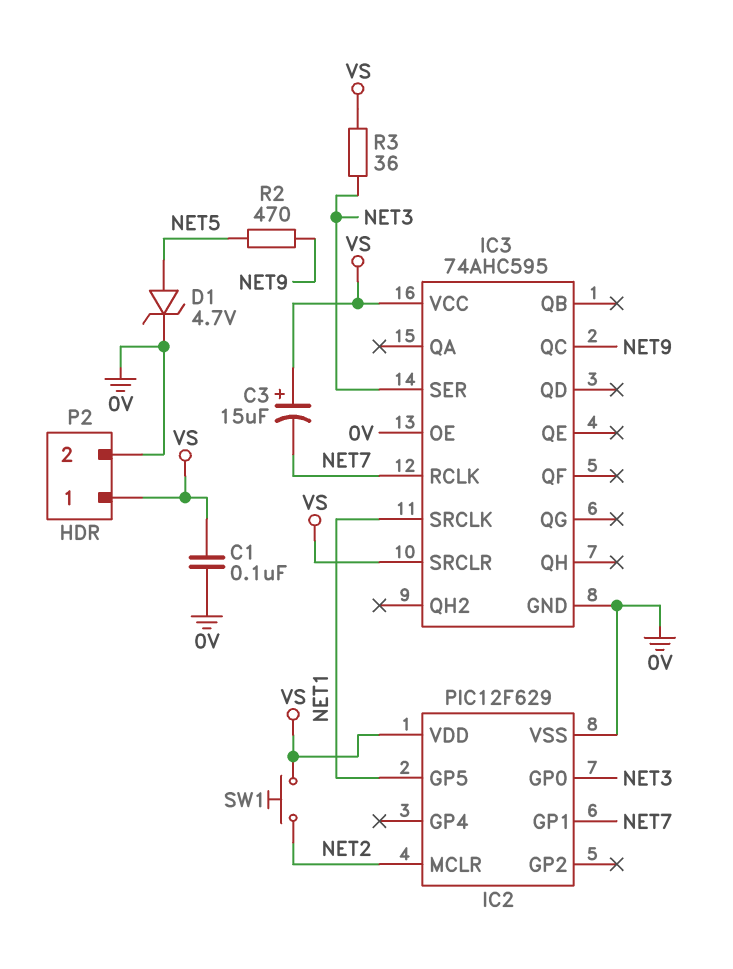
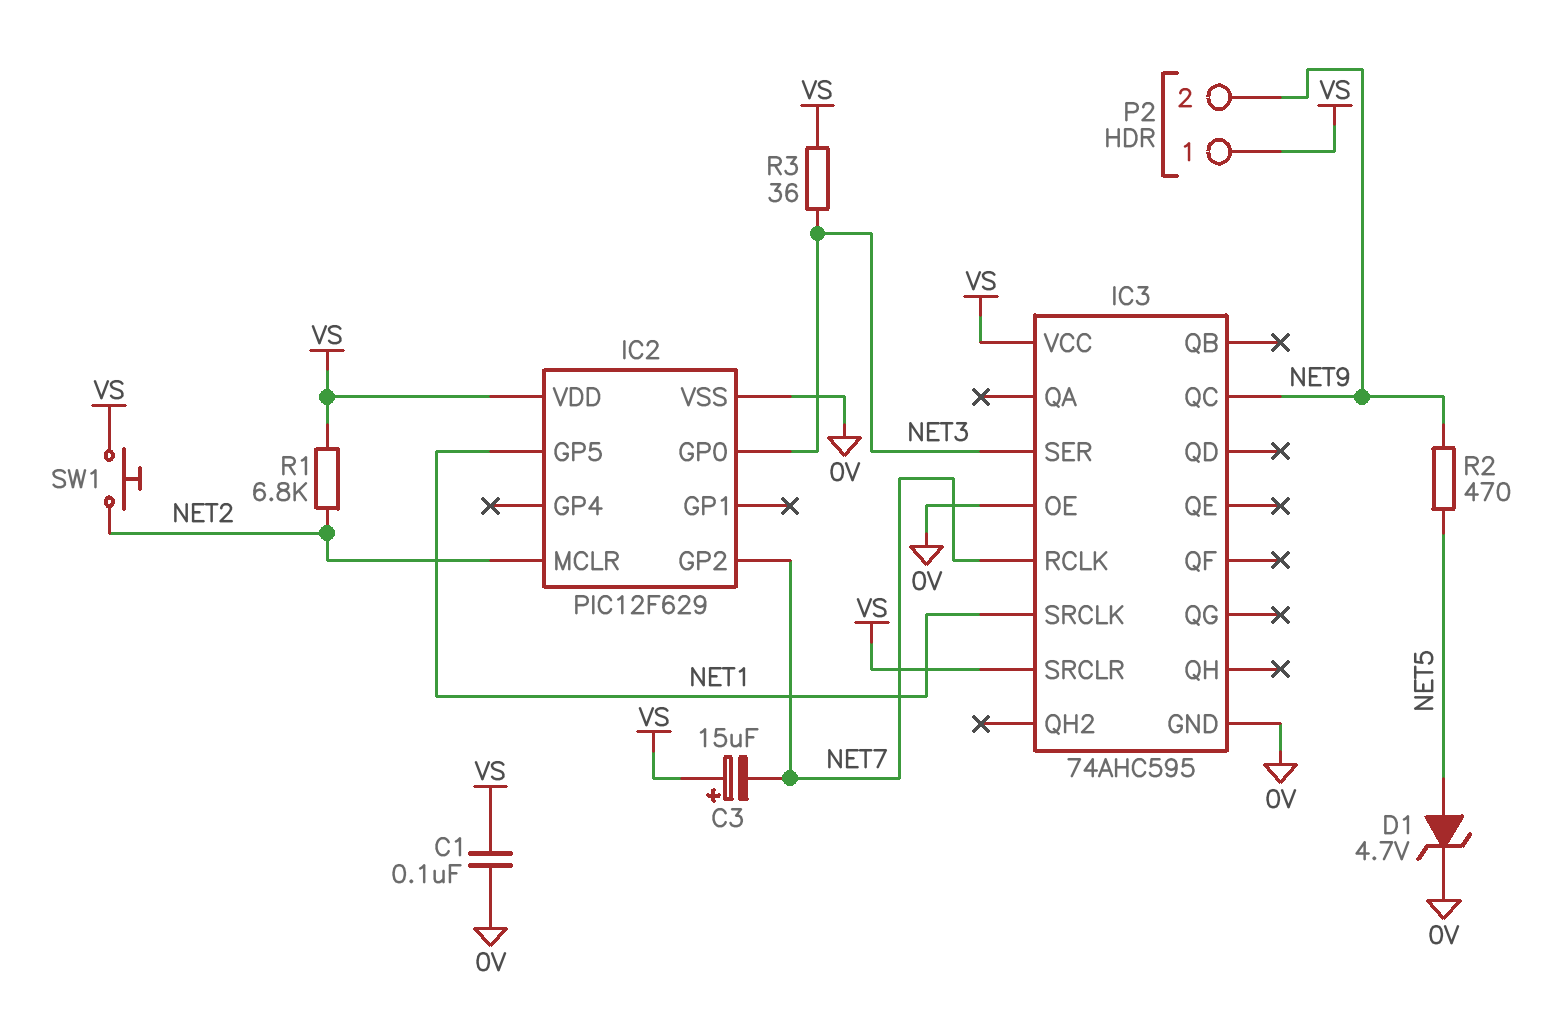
IC2 pin GP1: NET7 -> none
IC2 pin GP2: none -> NET7
P2 pin 2: 0V -> NET9
R1: none -> 6.8k (NET2, VS)

